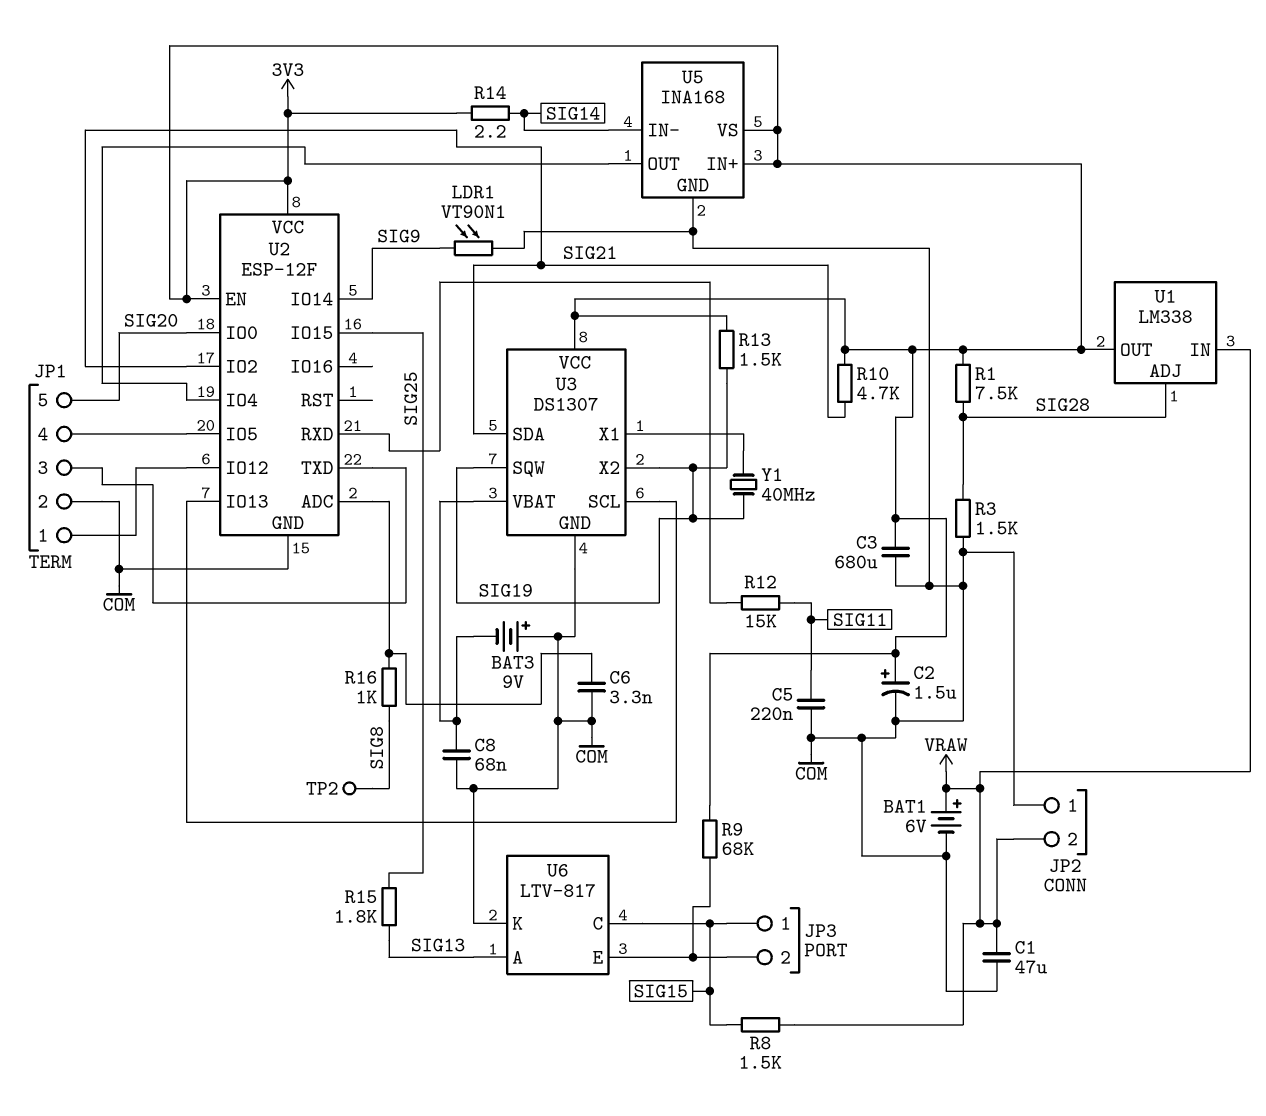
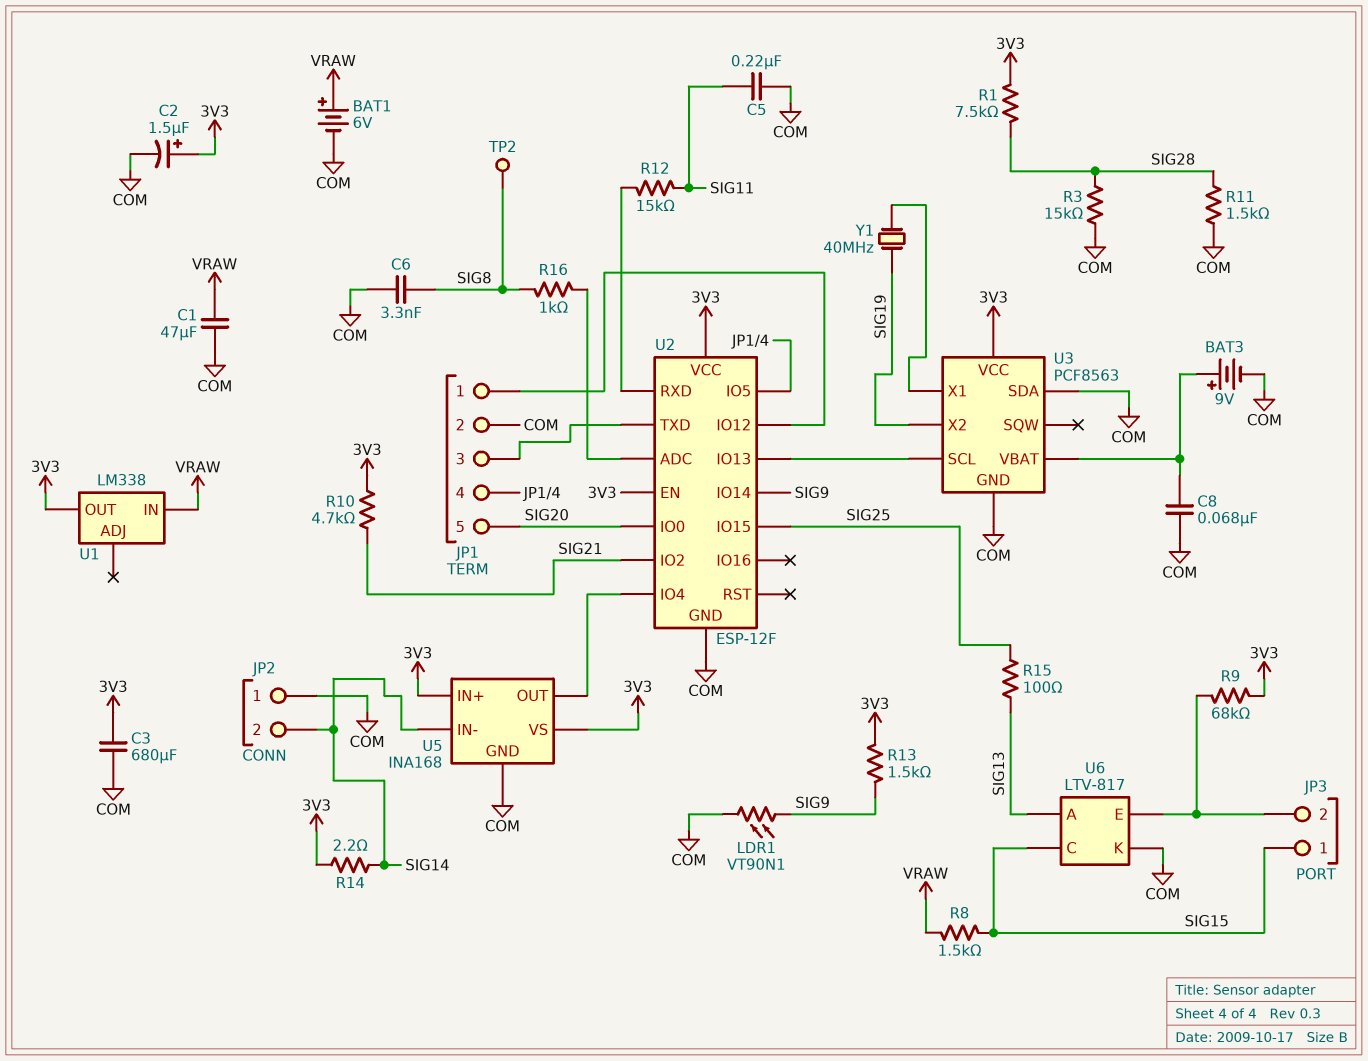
BAT3: 9V (plus COM, minus U3/VBAT) -> 9V (plus U3/VBAT, minus COM)
C6: 3.3nF (COM, U2/ADC) -> 3.3nF (COM, SIG8)
JP2 pin 2: VRAW -> SIG14
R3: 1.5k (COM, SIG28) -> 15k (COM, SIG28)
R11: none -> 1.5k (COM, SIG28)
R13: 1.5k (3V3, SIG19) -> 1.5k (3V3, SIG9)
R15: 1.8k (SIG13, SIG25) -> 100 (SIG13, SIG25)
U1 pin ADJ: SIG28 -> none
U3: DS1307 -> PCF8563
U3 pin SDA: SIG21 -> COM
U3 pin SQW: SIG19 -> none

